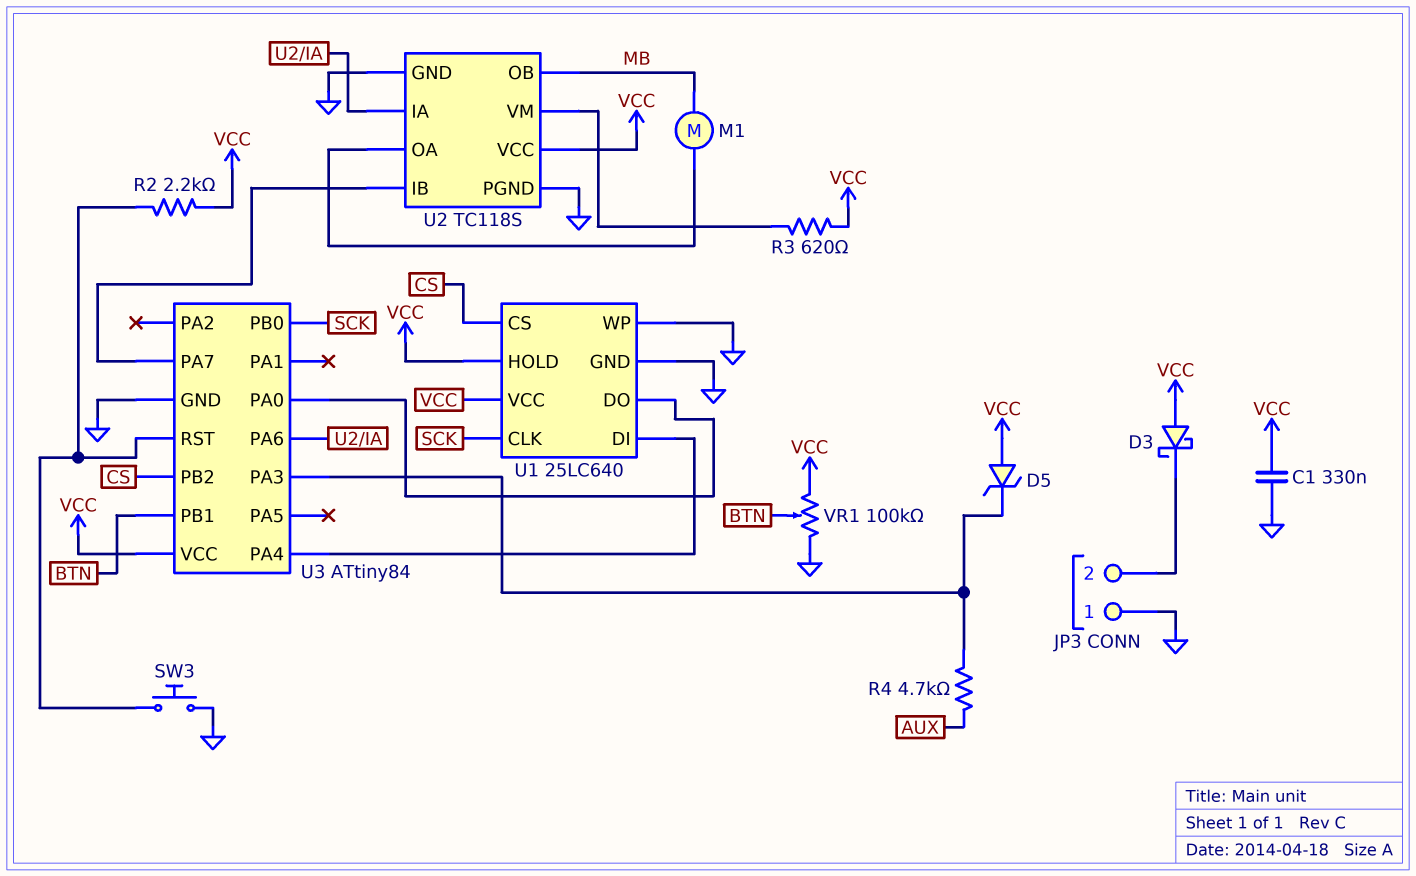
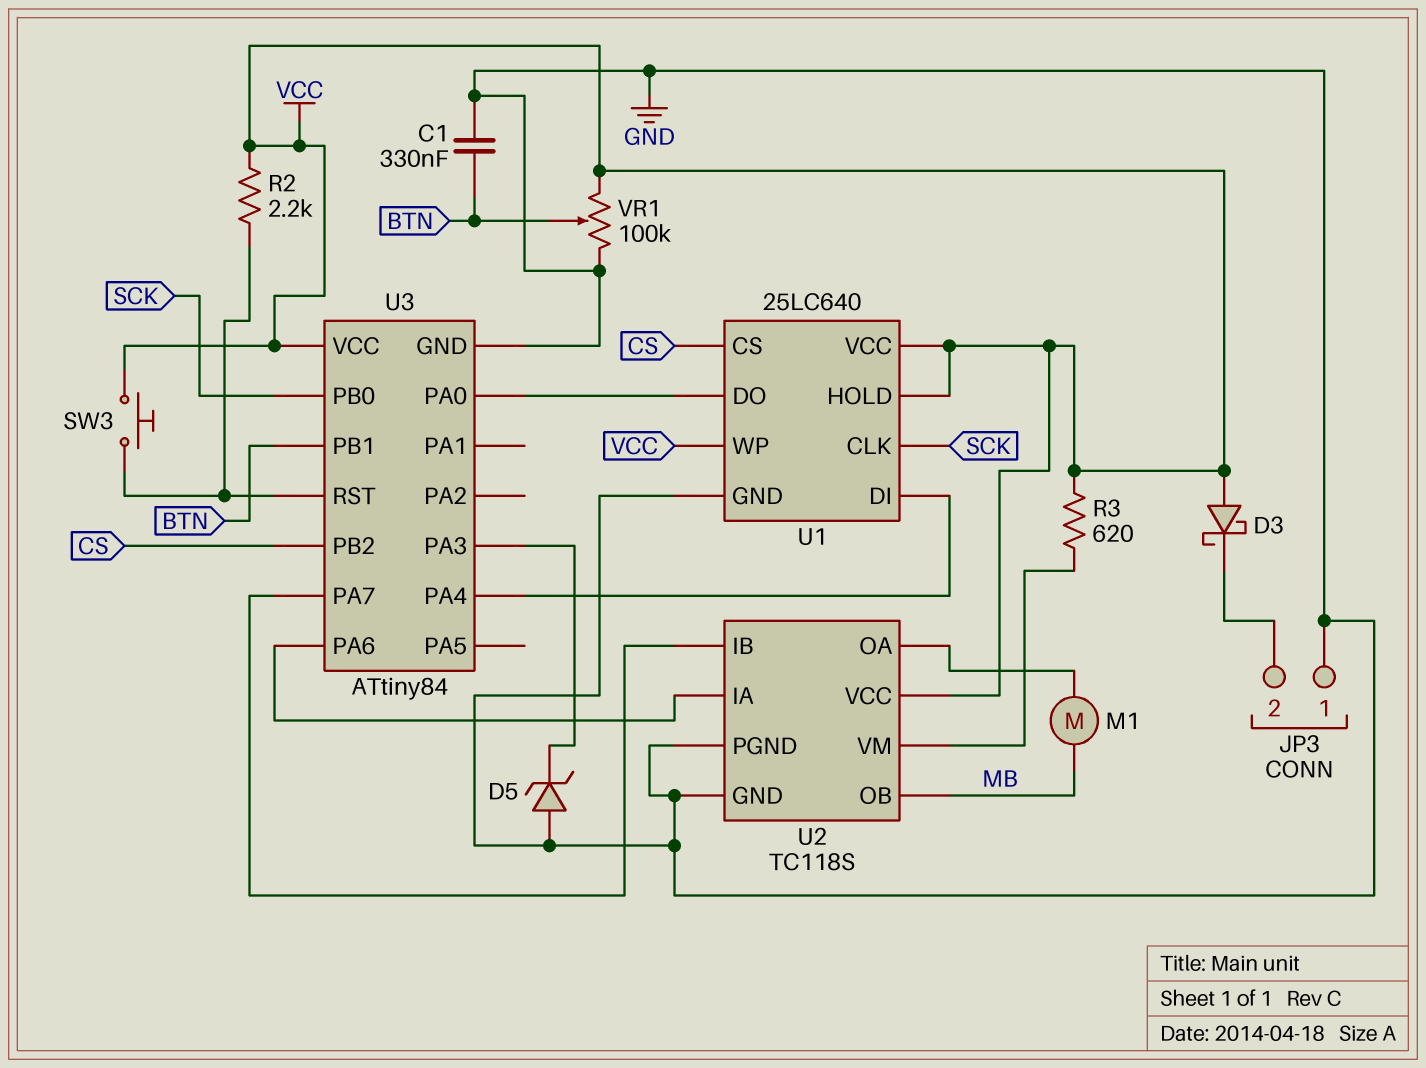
C1: 330nF (GND, VCC) -> 330nF (BTN, GND)
D5: zener (A VCC, K U3/PA3) -> zener (A GND, K U3/PA3)
R4: 4.7k (AUX, U3/PA3) -> none
SW3: button (GND, U3/RST) -> button (U3/RST, VCC)
U1 pin WP: GND -> VCC

